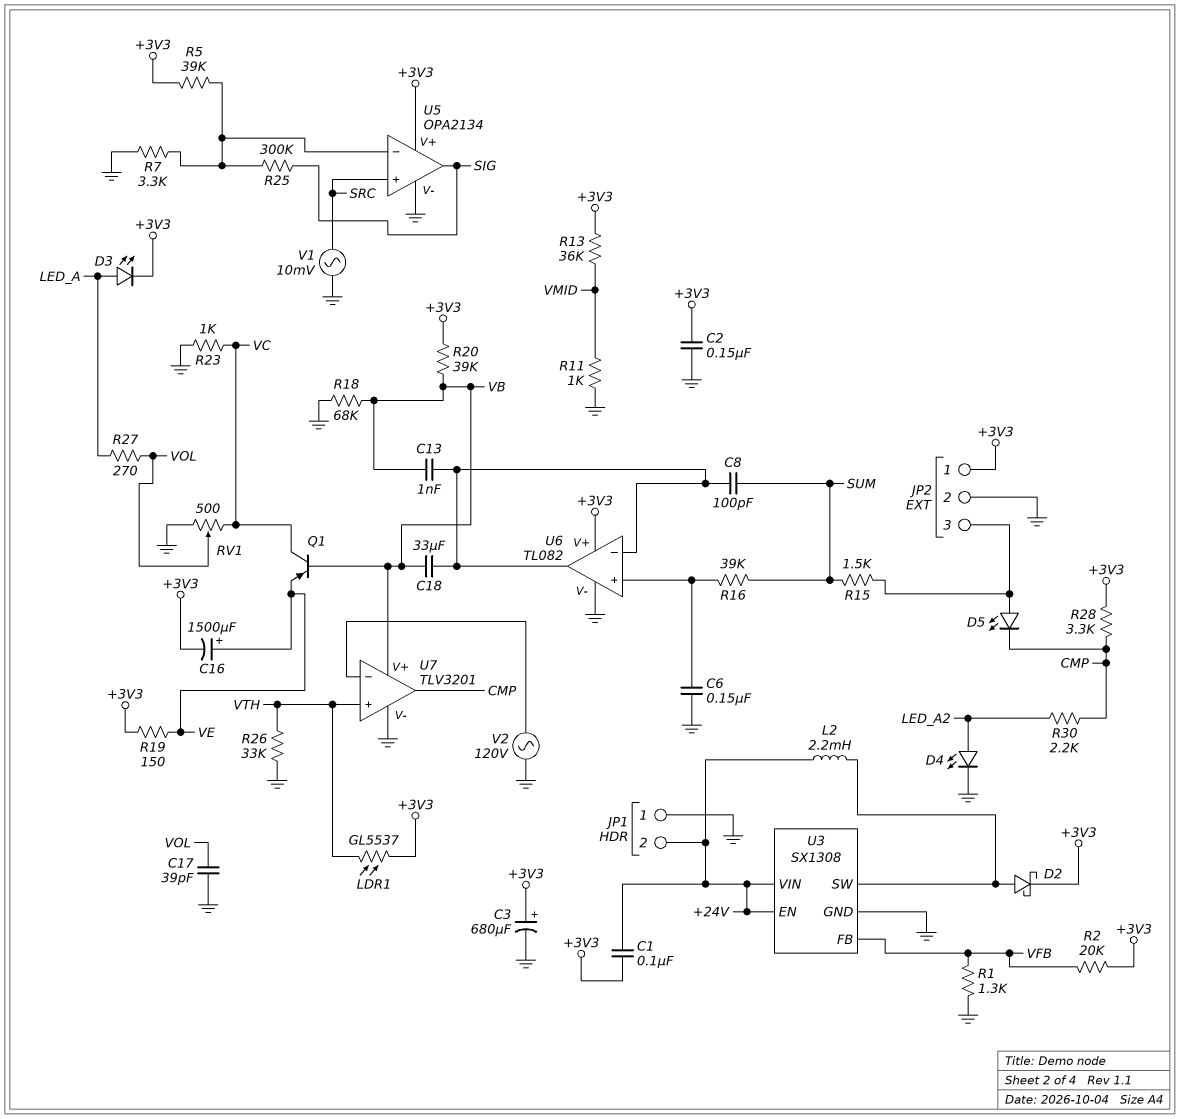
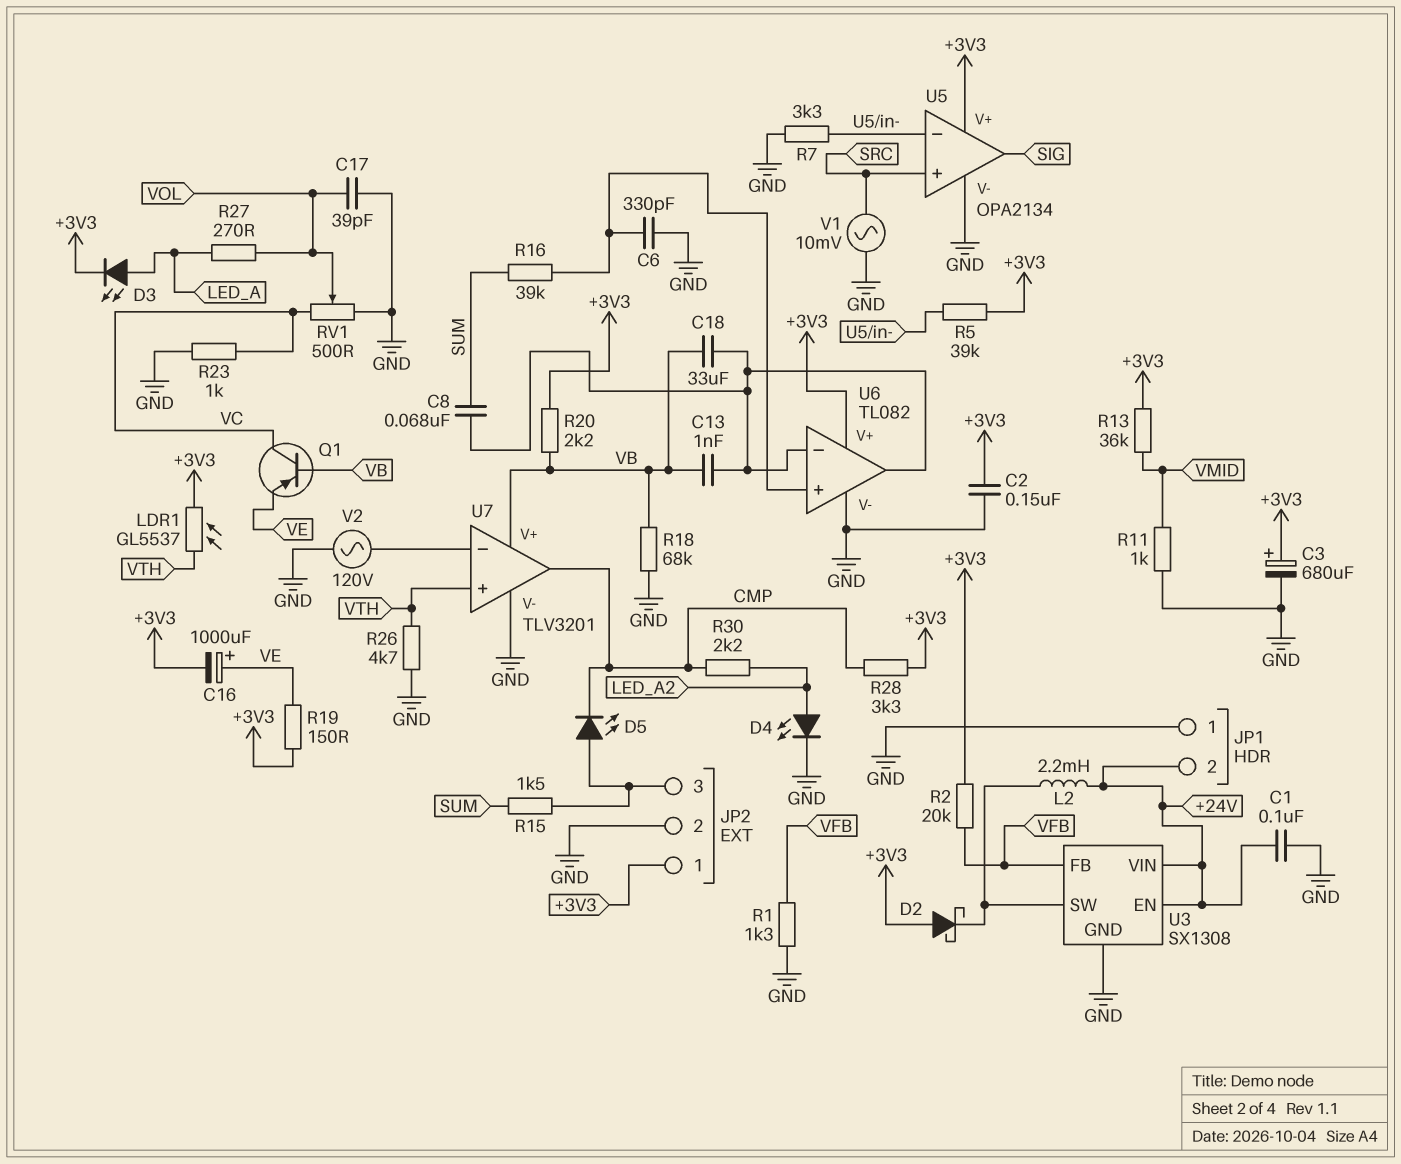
C1: 100nF (+3V3, +24V) -> 100nF (+24V, GND)
C6: 150nF (GND, U6/in+) -> 330pF (GND, U6/in+)
C8: 100pF (SUM, U6/in-) -> 68nF (SUM, U6/in-)
C16: 1500uF (plus VE, minus +3V3) -> 1000uF (plus VE, minus +3V3)
D2: schottky (A U3/SW, K +3V3) -> schottky (A +3V3, K U3/SW)
R20: 39k (+3V3, VB) -> 2.2k (+3V3, VB)
R25: 300k (SIG, U5/in-) -> none
R26: 33k (GND, VTH) -> 4.7k (GND, VTH)

